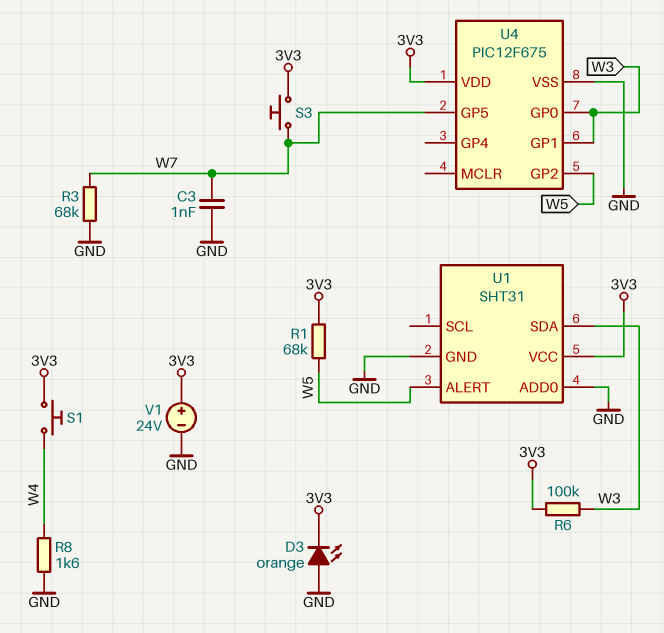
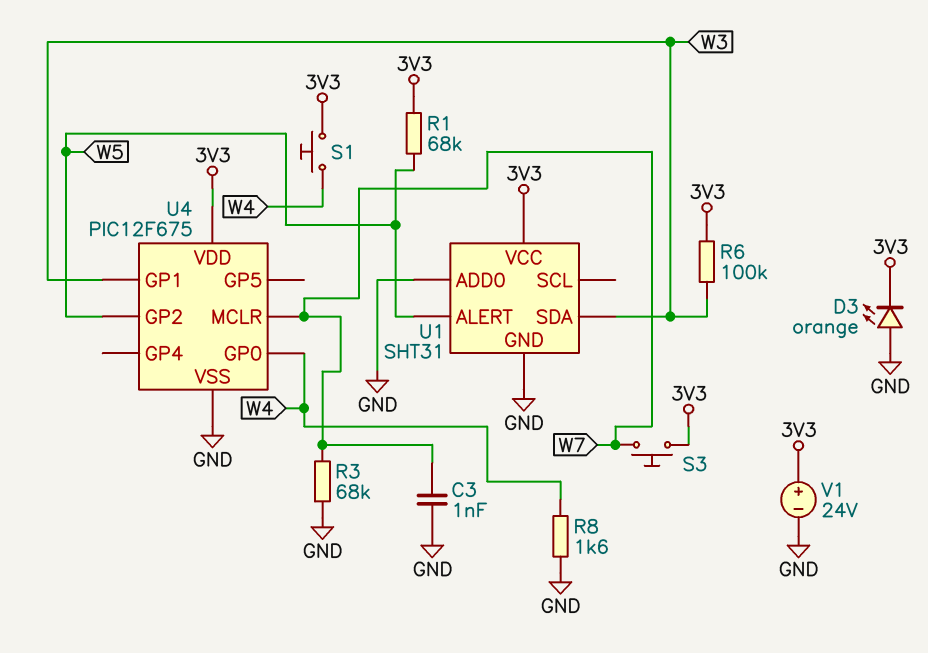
U4 pin GP0: W3 -> W4
U4 pin GP5: W7 -> none
U4 pin MCLR: none -> W7

